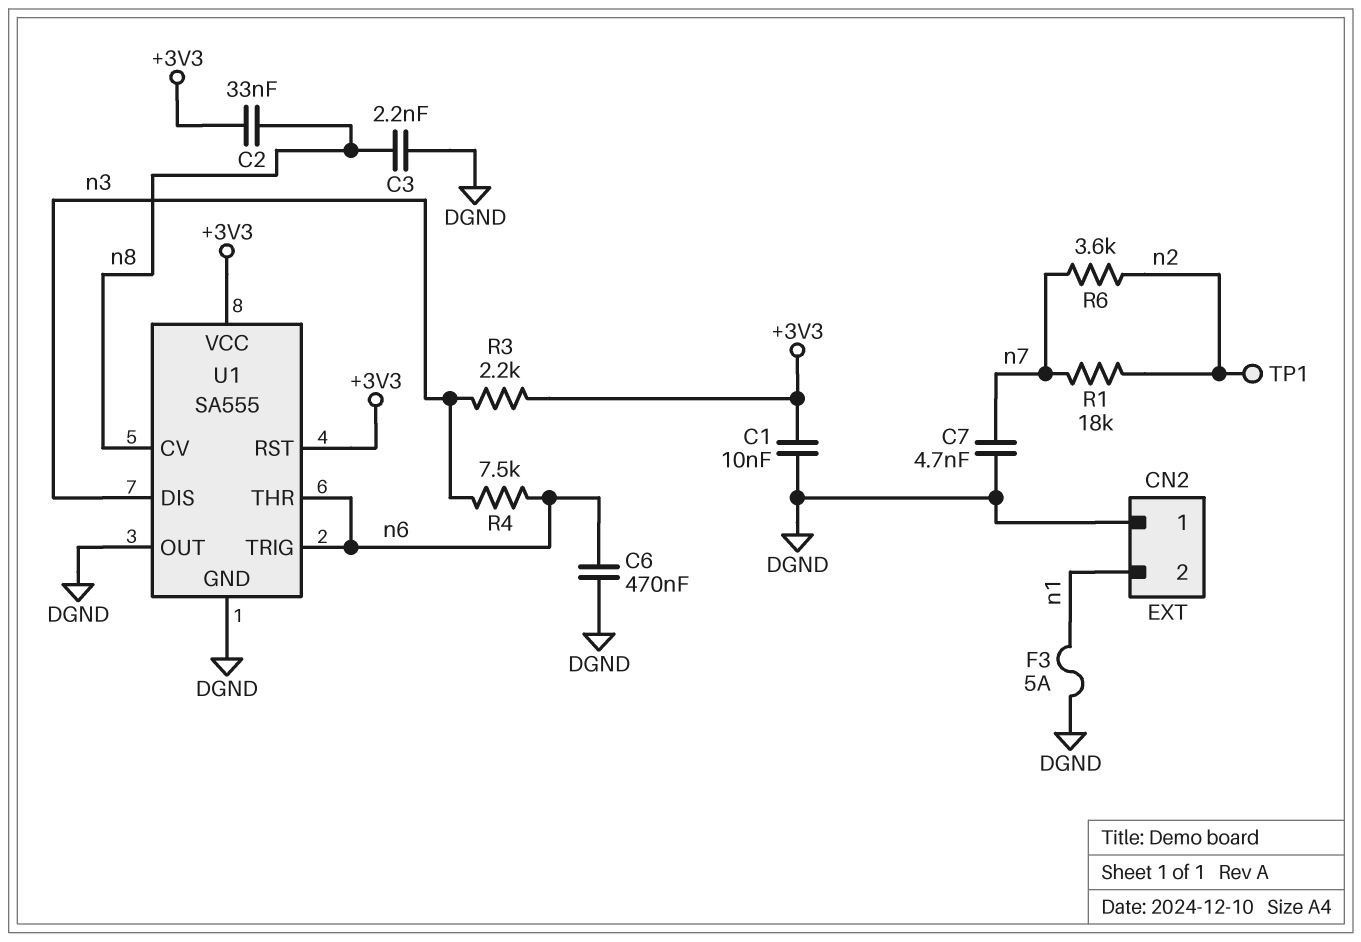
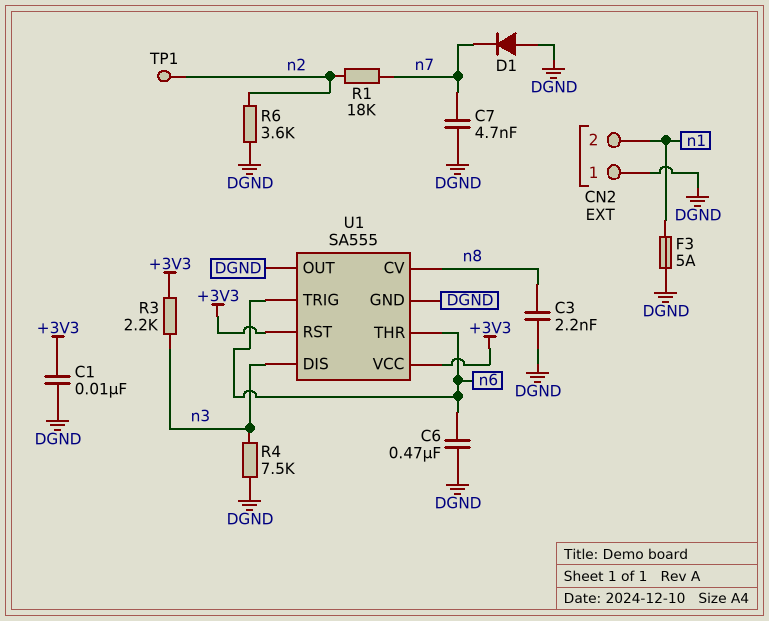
C2: 33nF (+3V3, n8) -> none
D1: none -> diode (A DGND, K n7)
R4: 7.5k (n3, n6) -> 7.5k (DGND, n3)
R6: 3.6k (n2, n7) -> 3.6k (DGND, n2)

